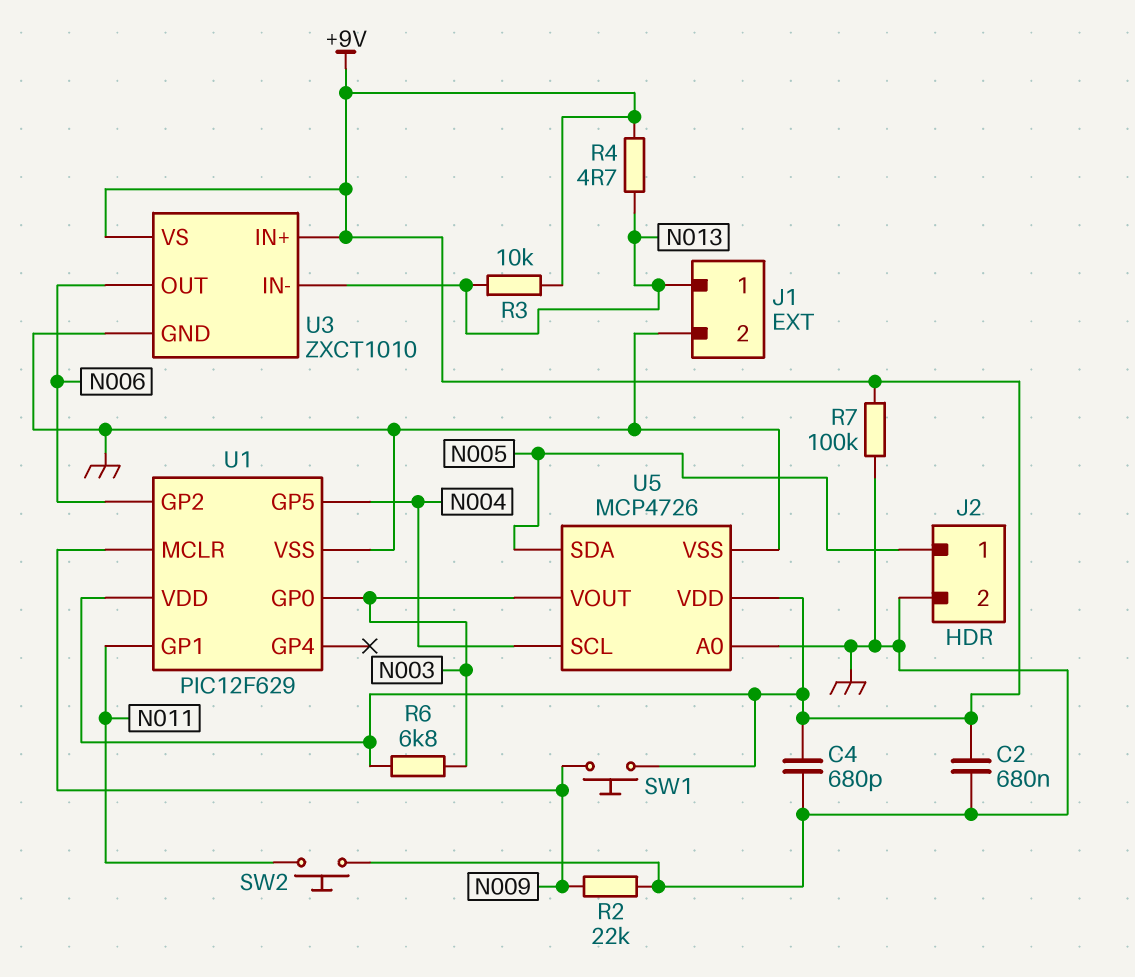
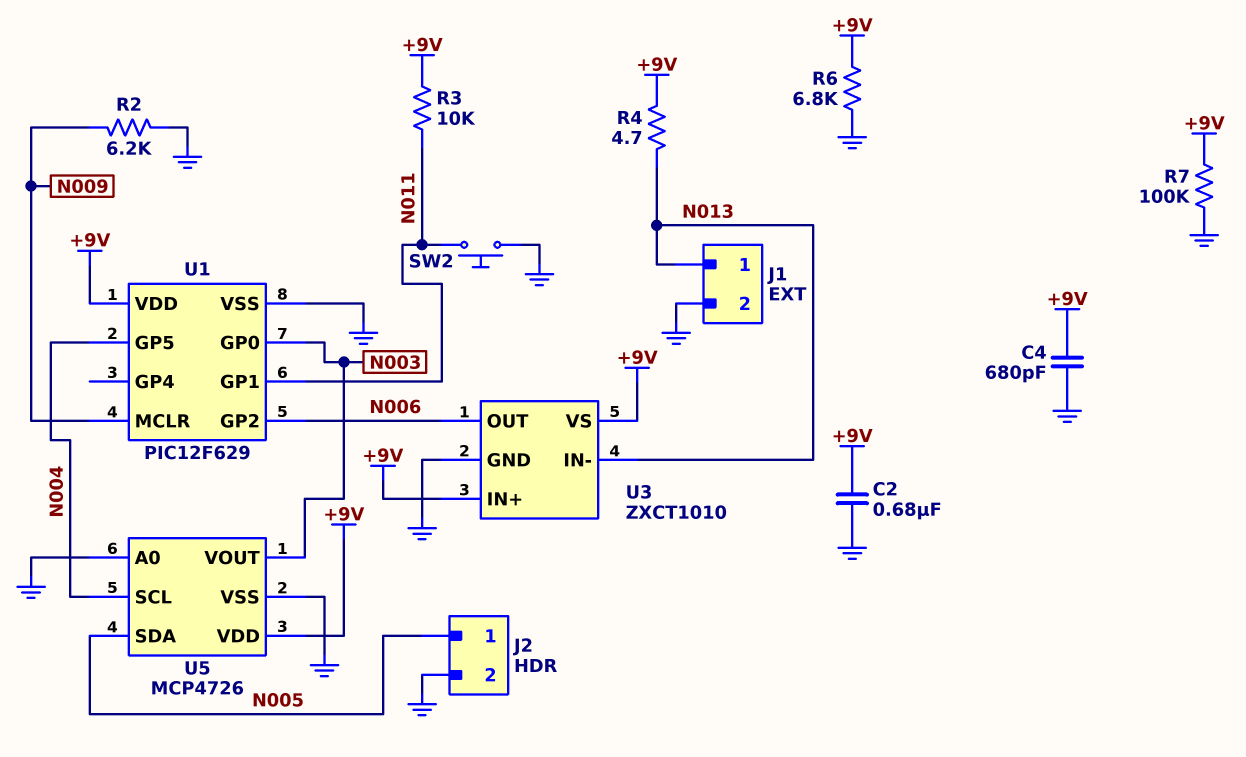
R2: 22k (GND, N009) -> 6.2k (GND, N009)
R3: 10k (+9V, N013) -> 10k (+9V, N011)
R6: 6.8k (+9V, N003) -> 6.8k (+9V, GND)
SW1: button (+9V, N009) -> none

